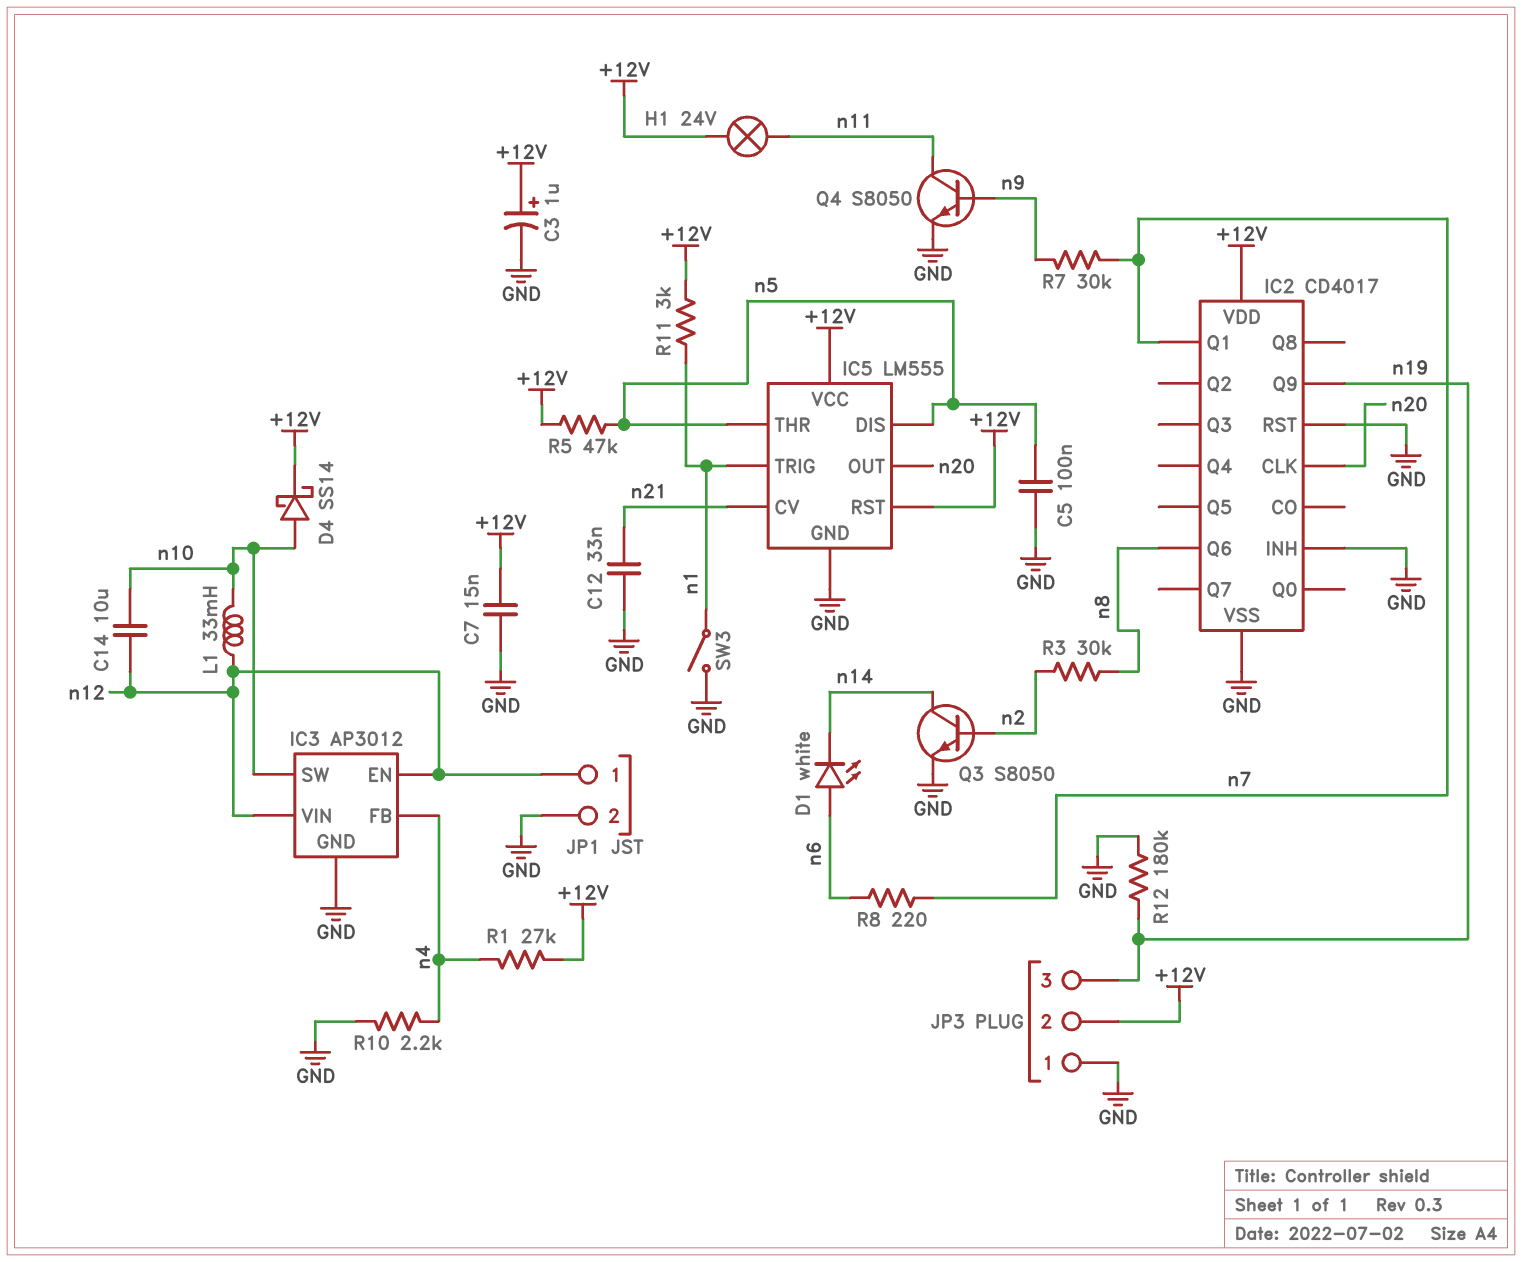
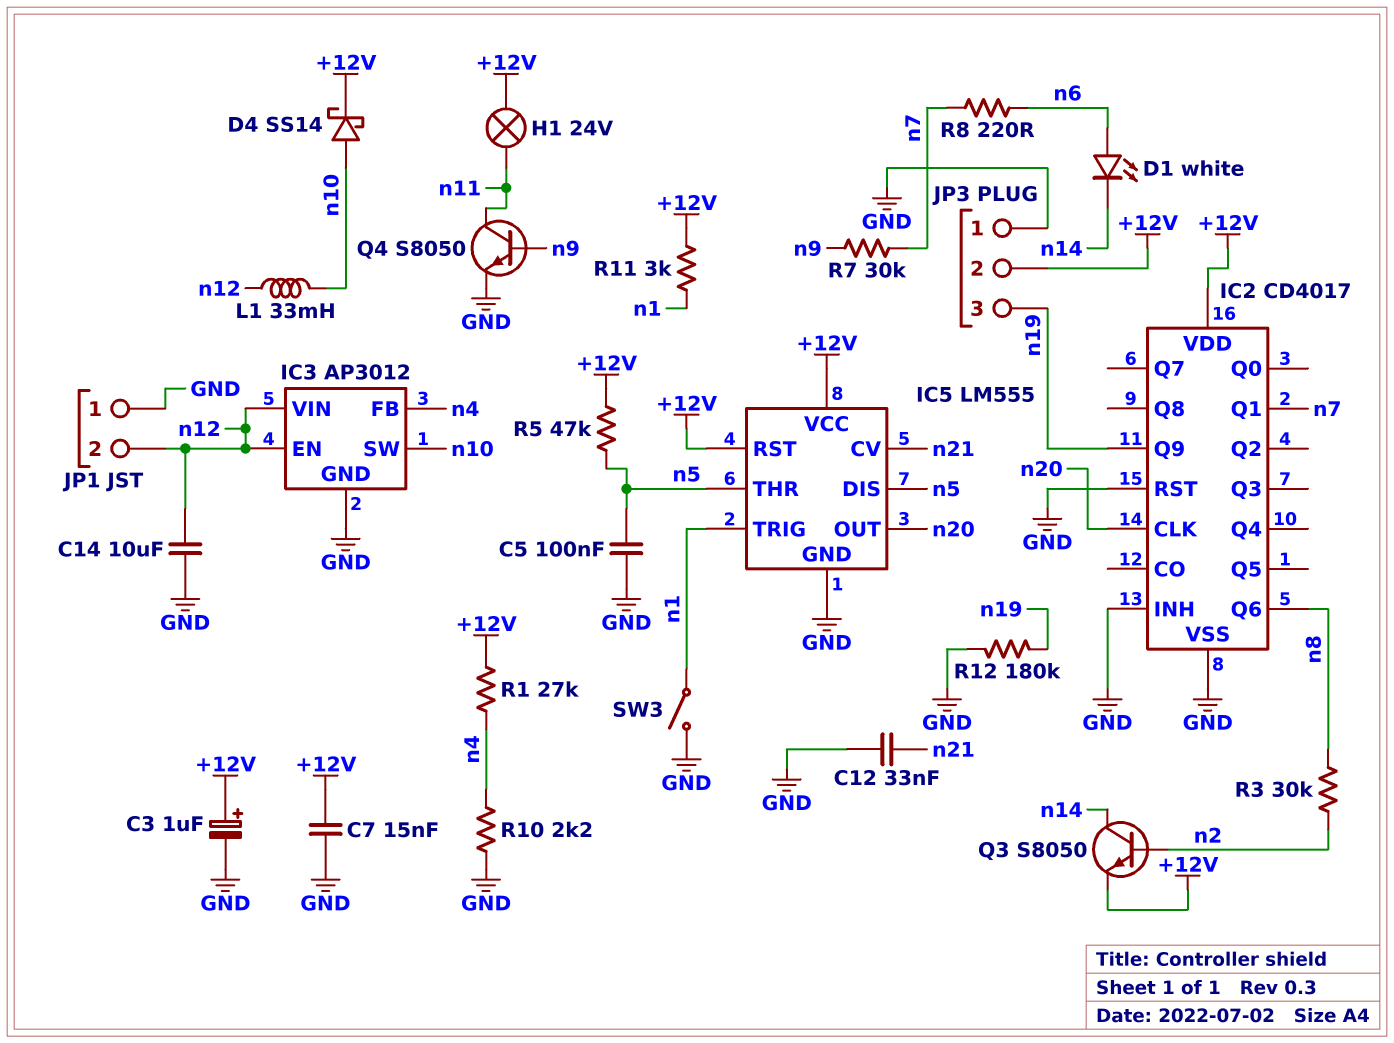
C14: 10uF (n10, n12) -> 10uF (GND, n12)
JP1 pin 1: n12 -> GND
JP1 pin 2: GND -> n12
Q3: NPN S8050 (B n2, C n14, E GND) -> NPN S8050 (B n2, C n14, E +12V)

